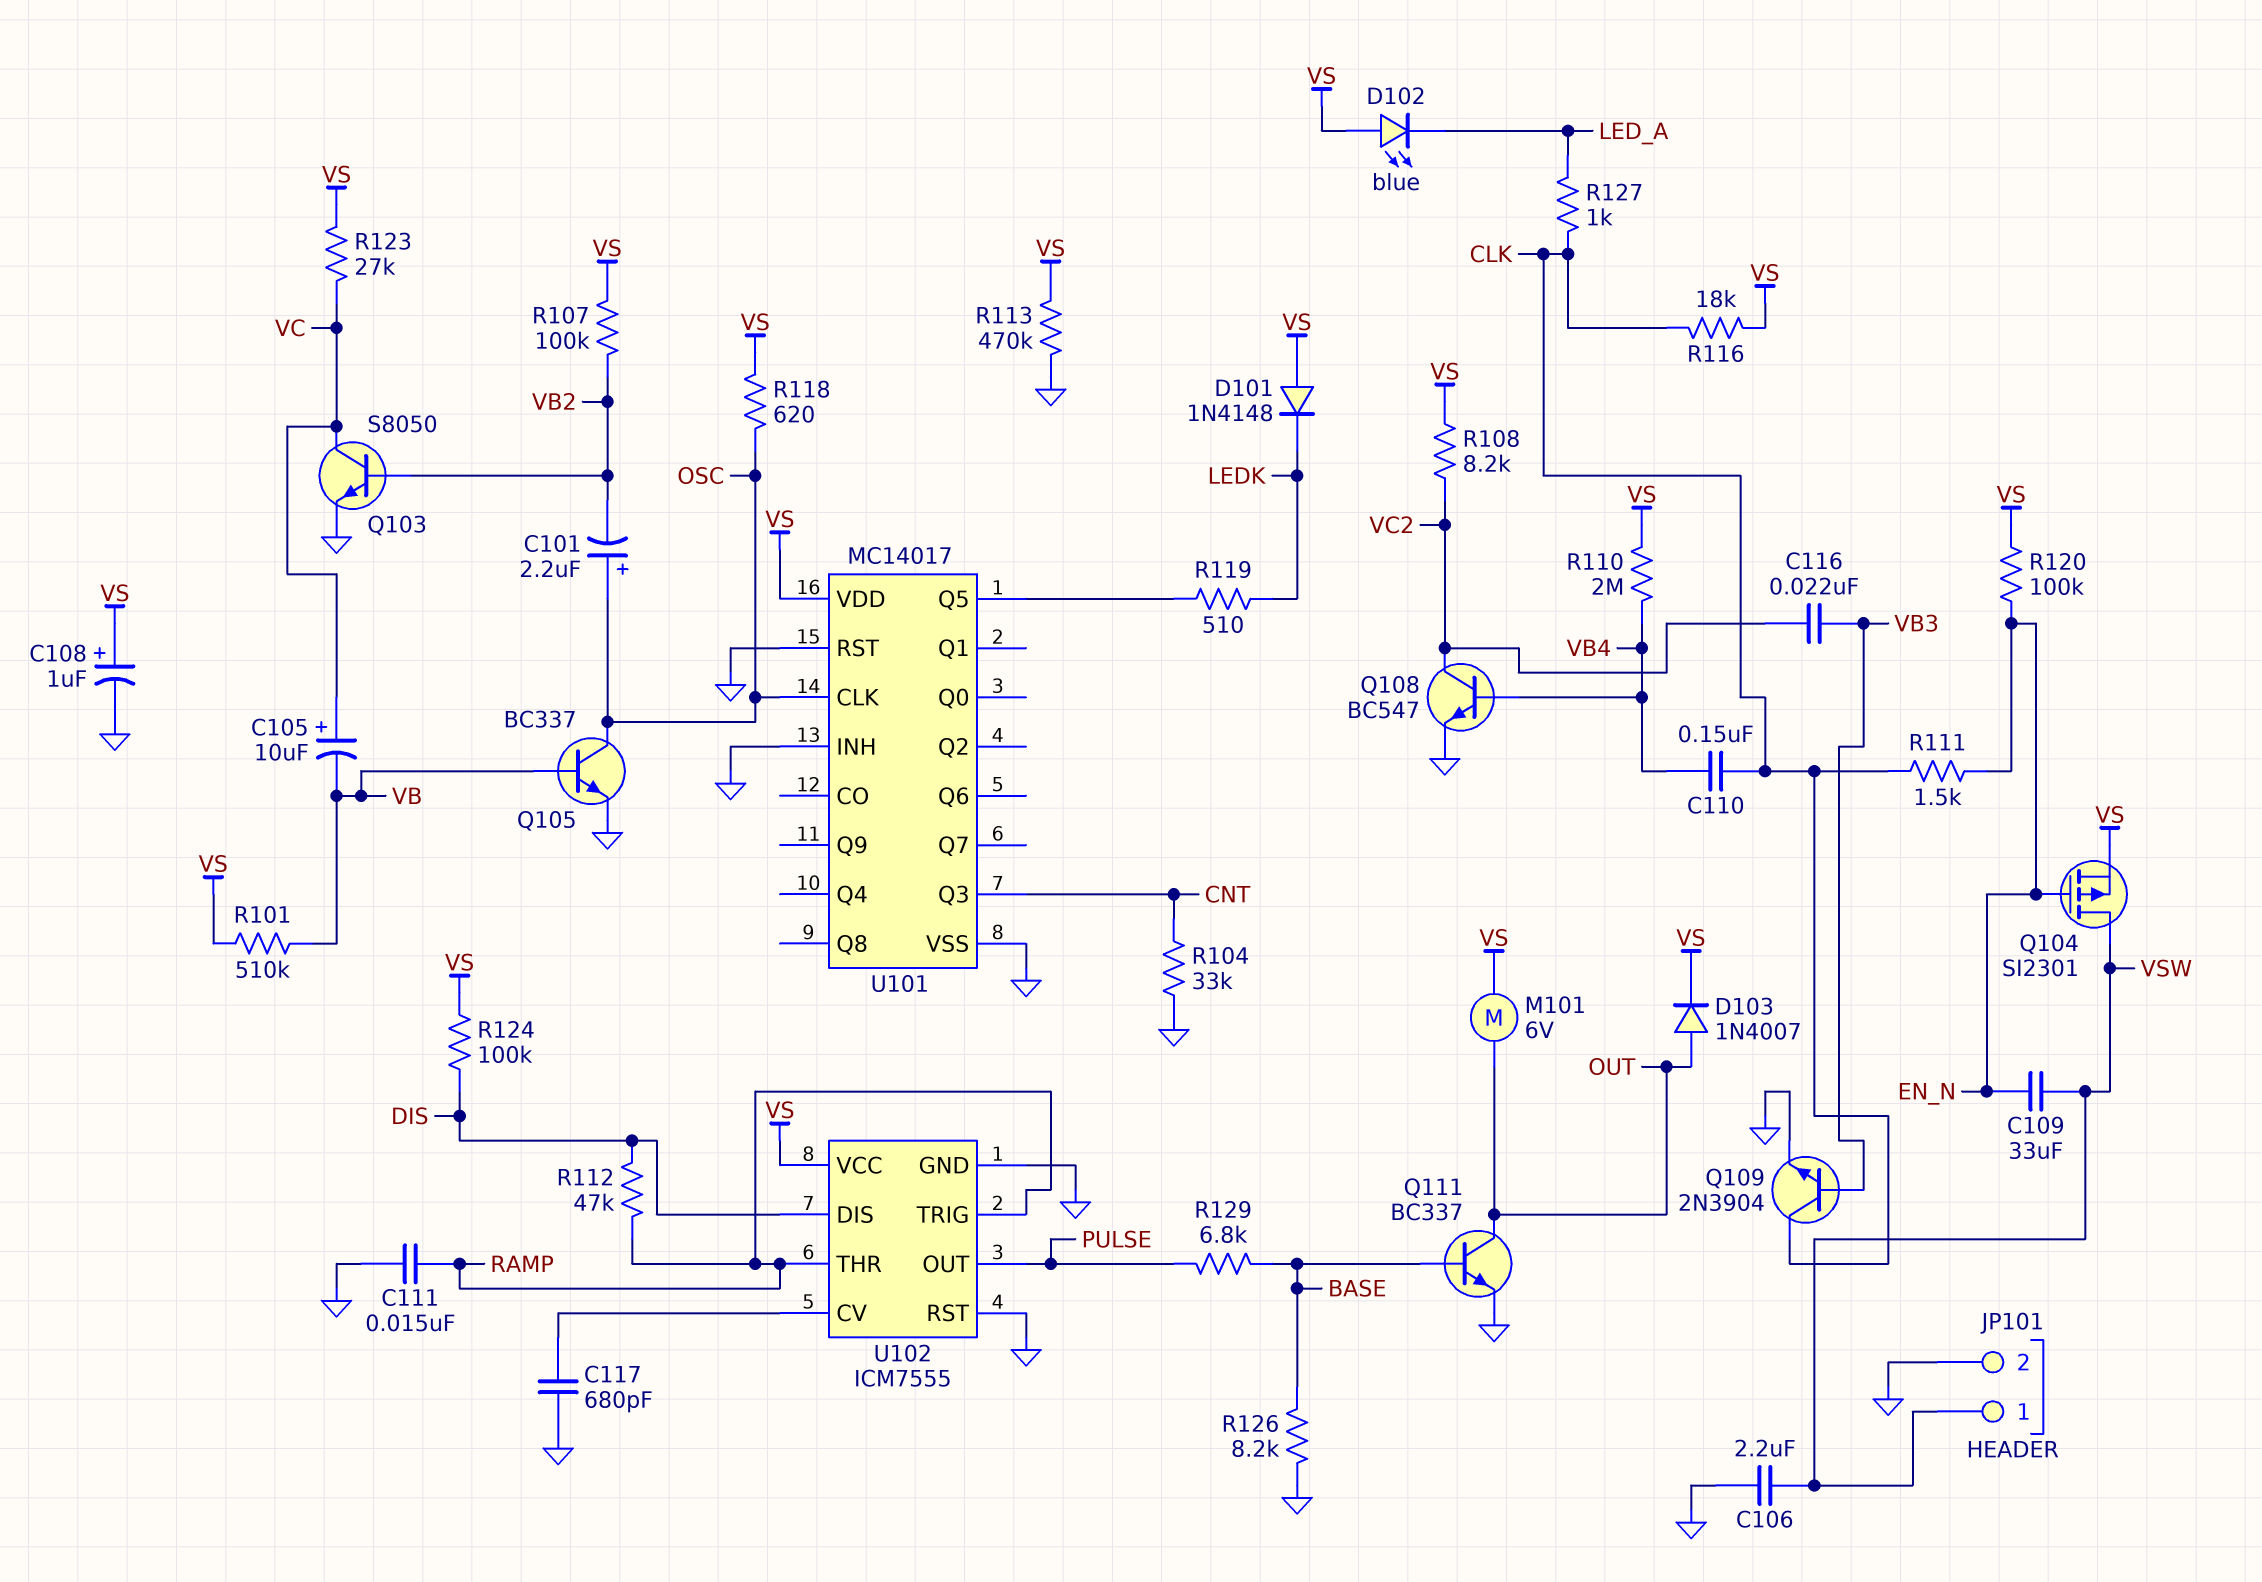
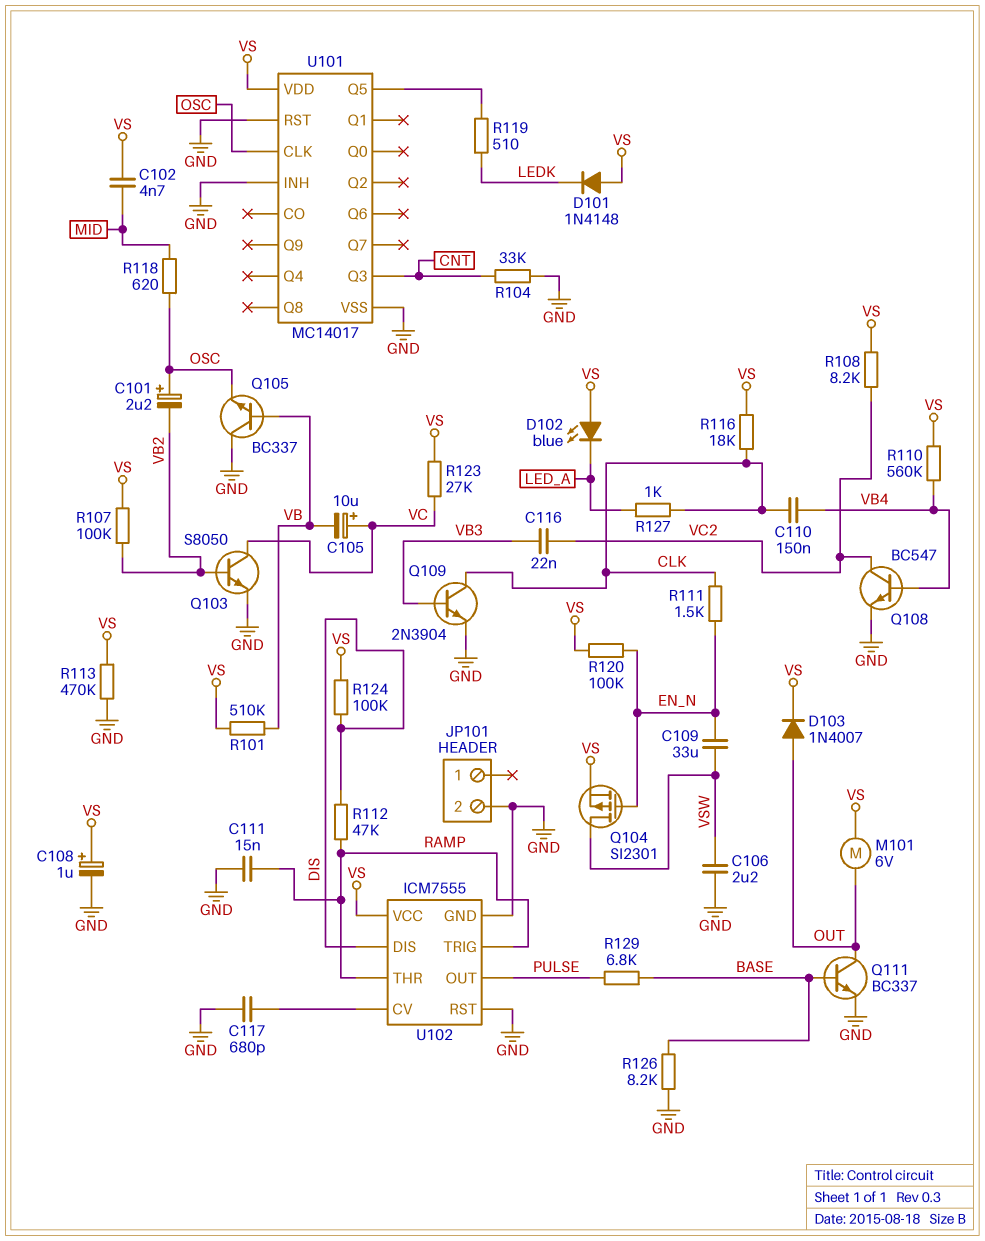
C102: none -> 4.7nF (MID, VS)
JP101 pin 1: VSW -> none
Q105: NPN BC337 (B VB, C OSC, E GND) -> NPN BC337 (B VB, C GND, E OSC)
R110: 2M (VB4, VS) -> 560k (VB4, VS)
R118: 620 (OSC, VS) -> 620 (MID, OSC)

